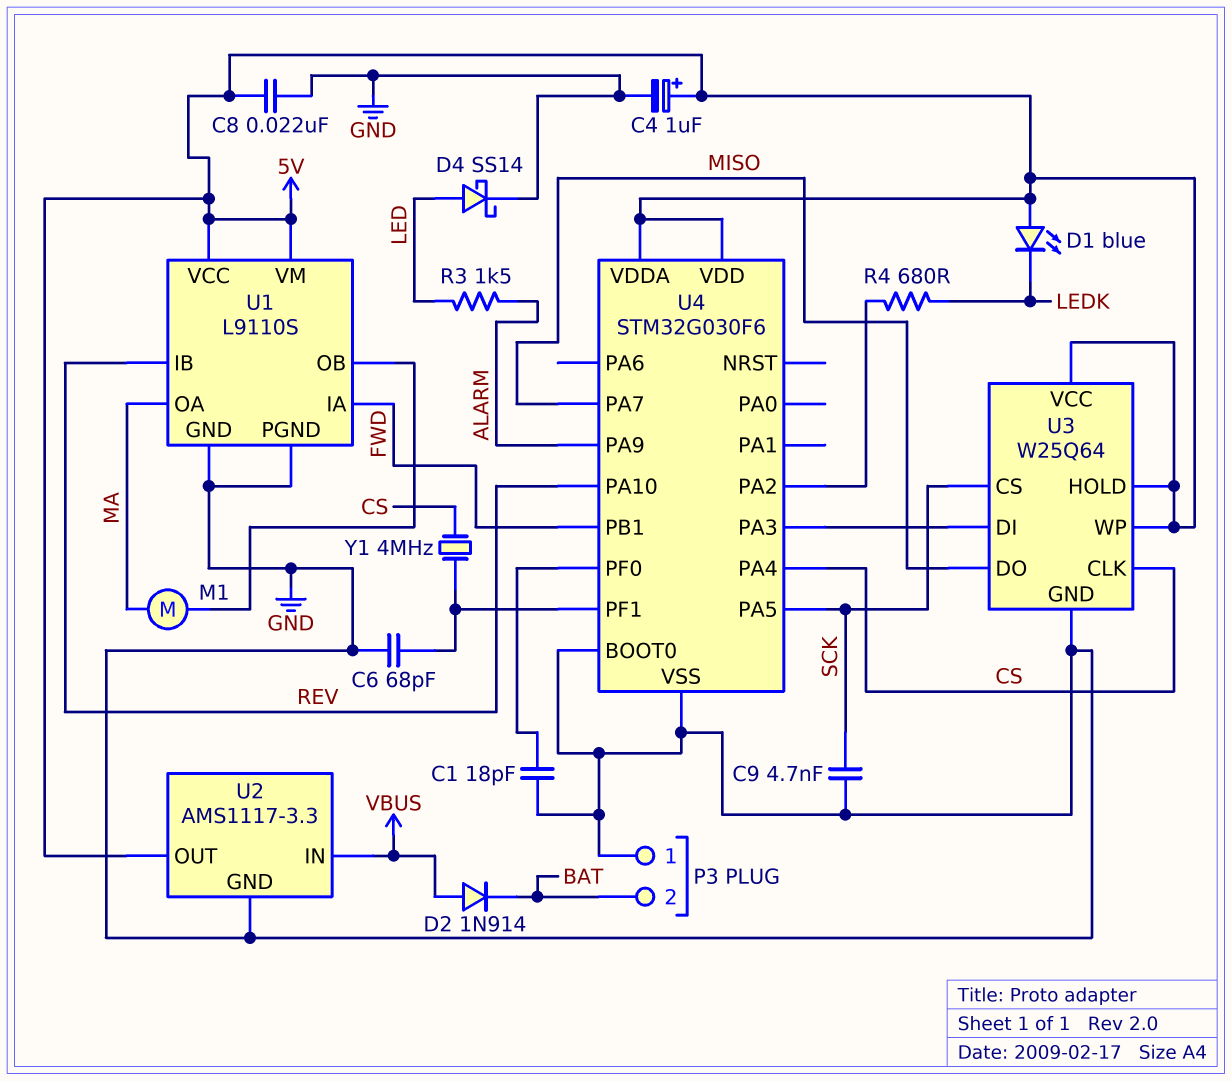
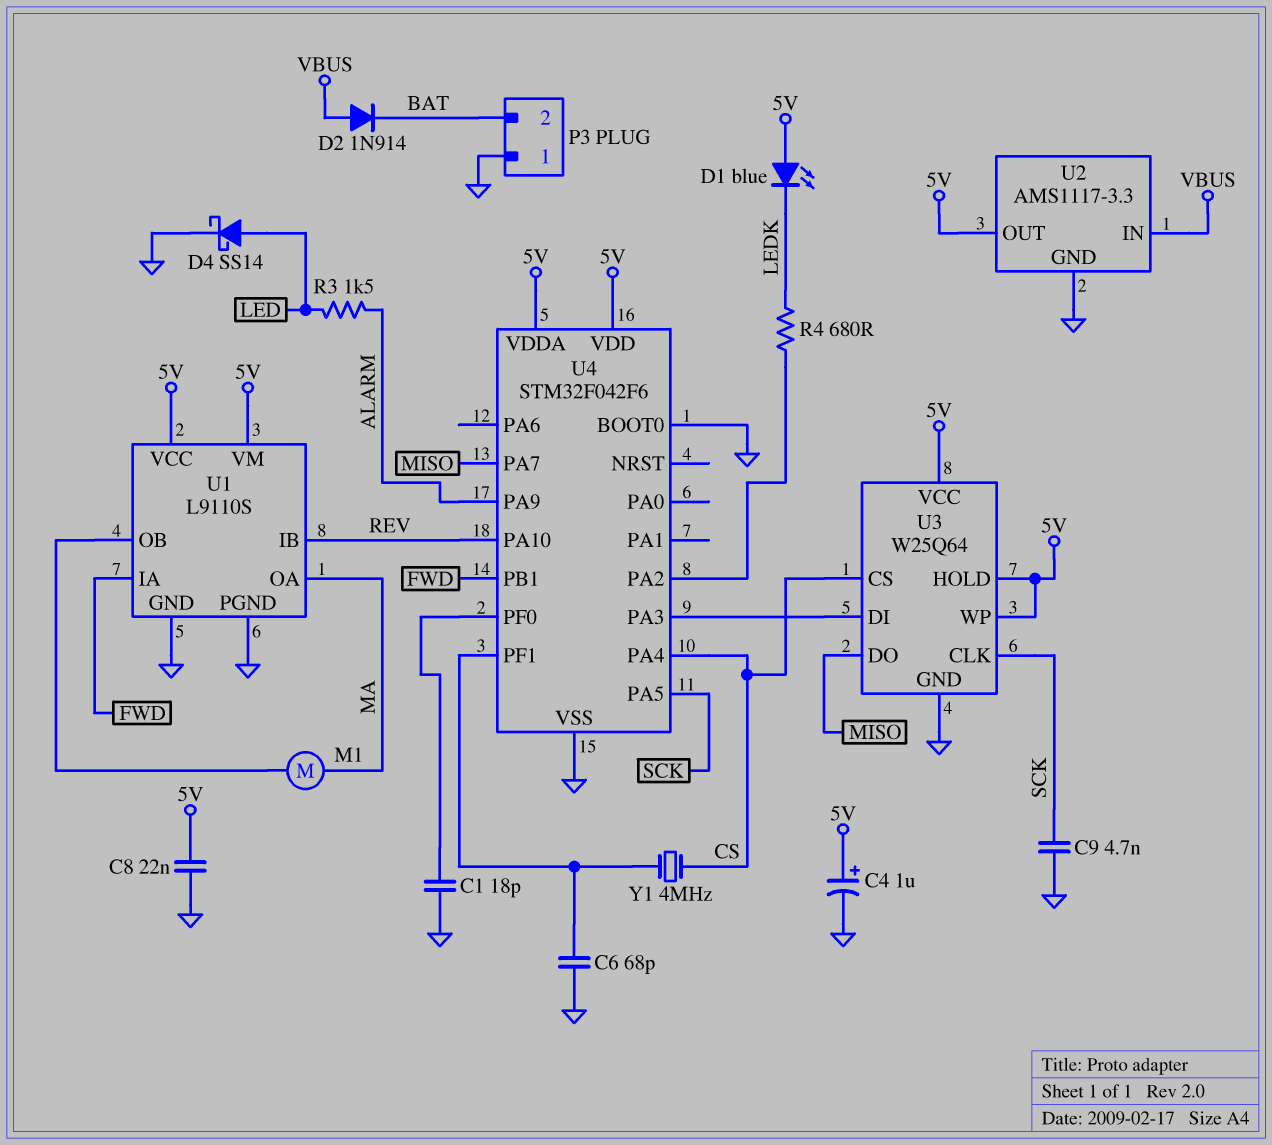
U3 pin CLK: CS -> SCK
U3 pin CS: SCK -> CS
U4: STM32G030F6 -> STM32F042F6

